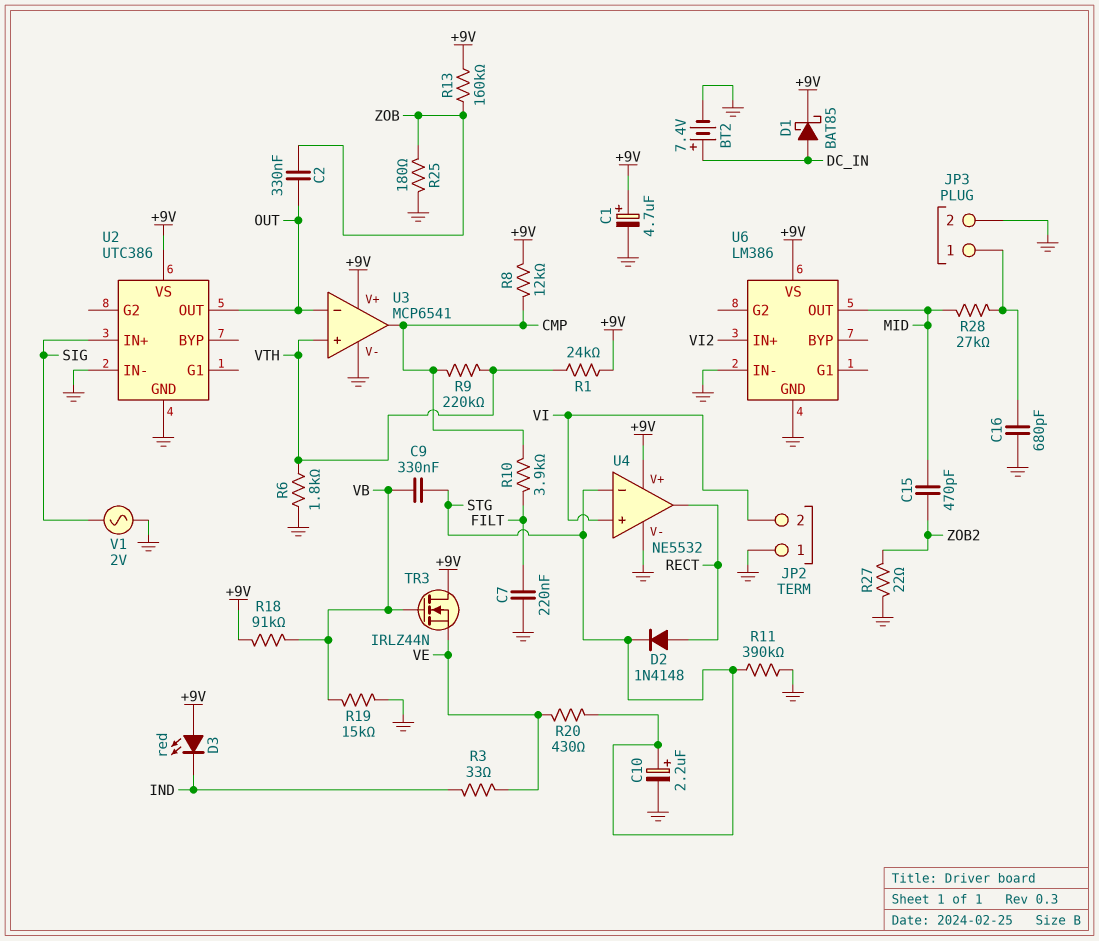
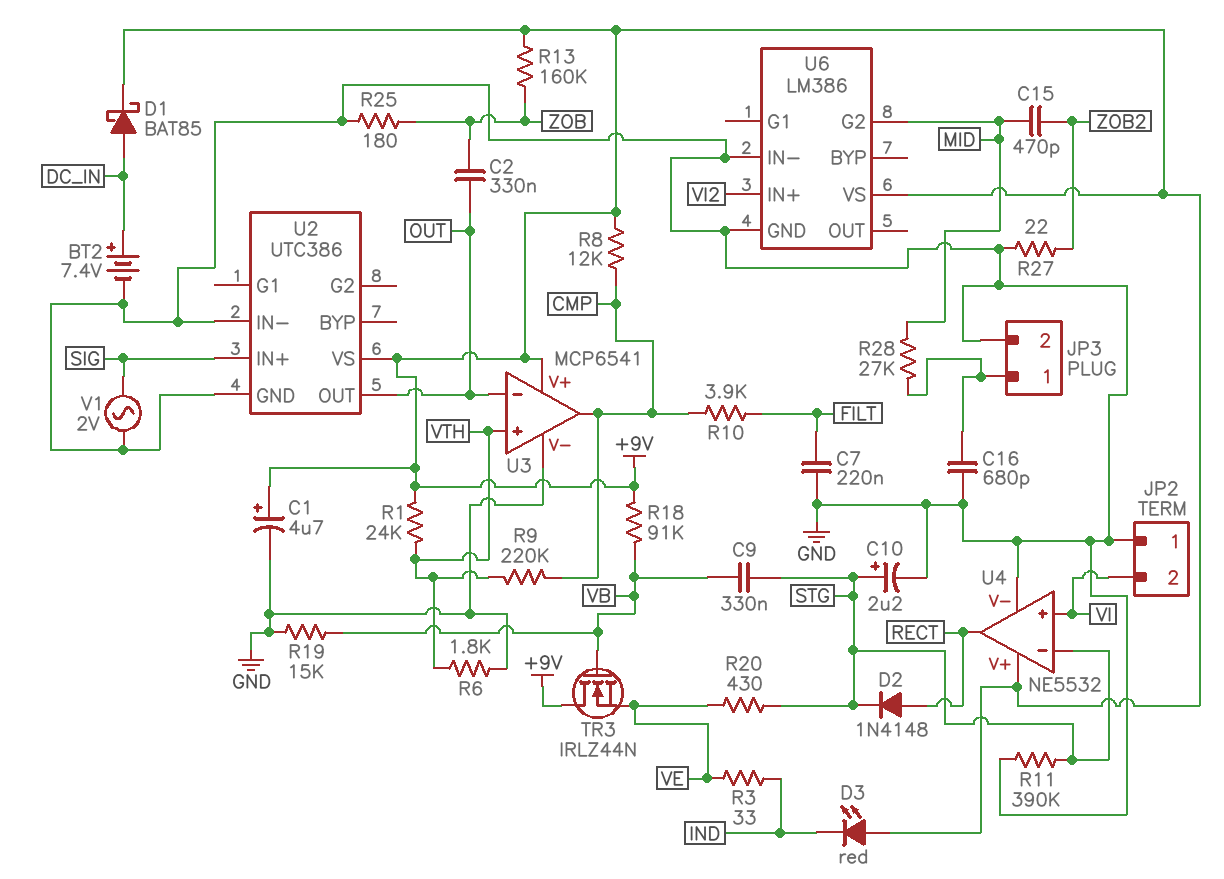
U6 pin G2: none -> MID
U6 pin OUT: MID -> none

